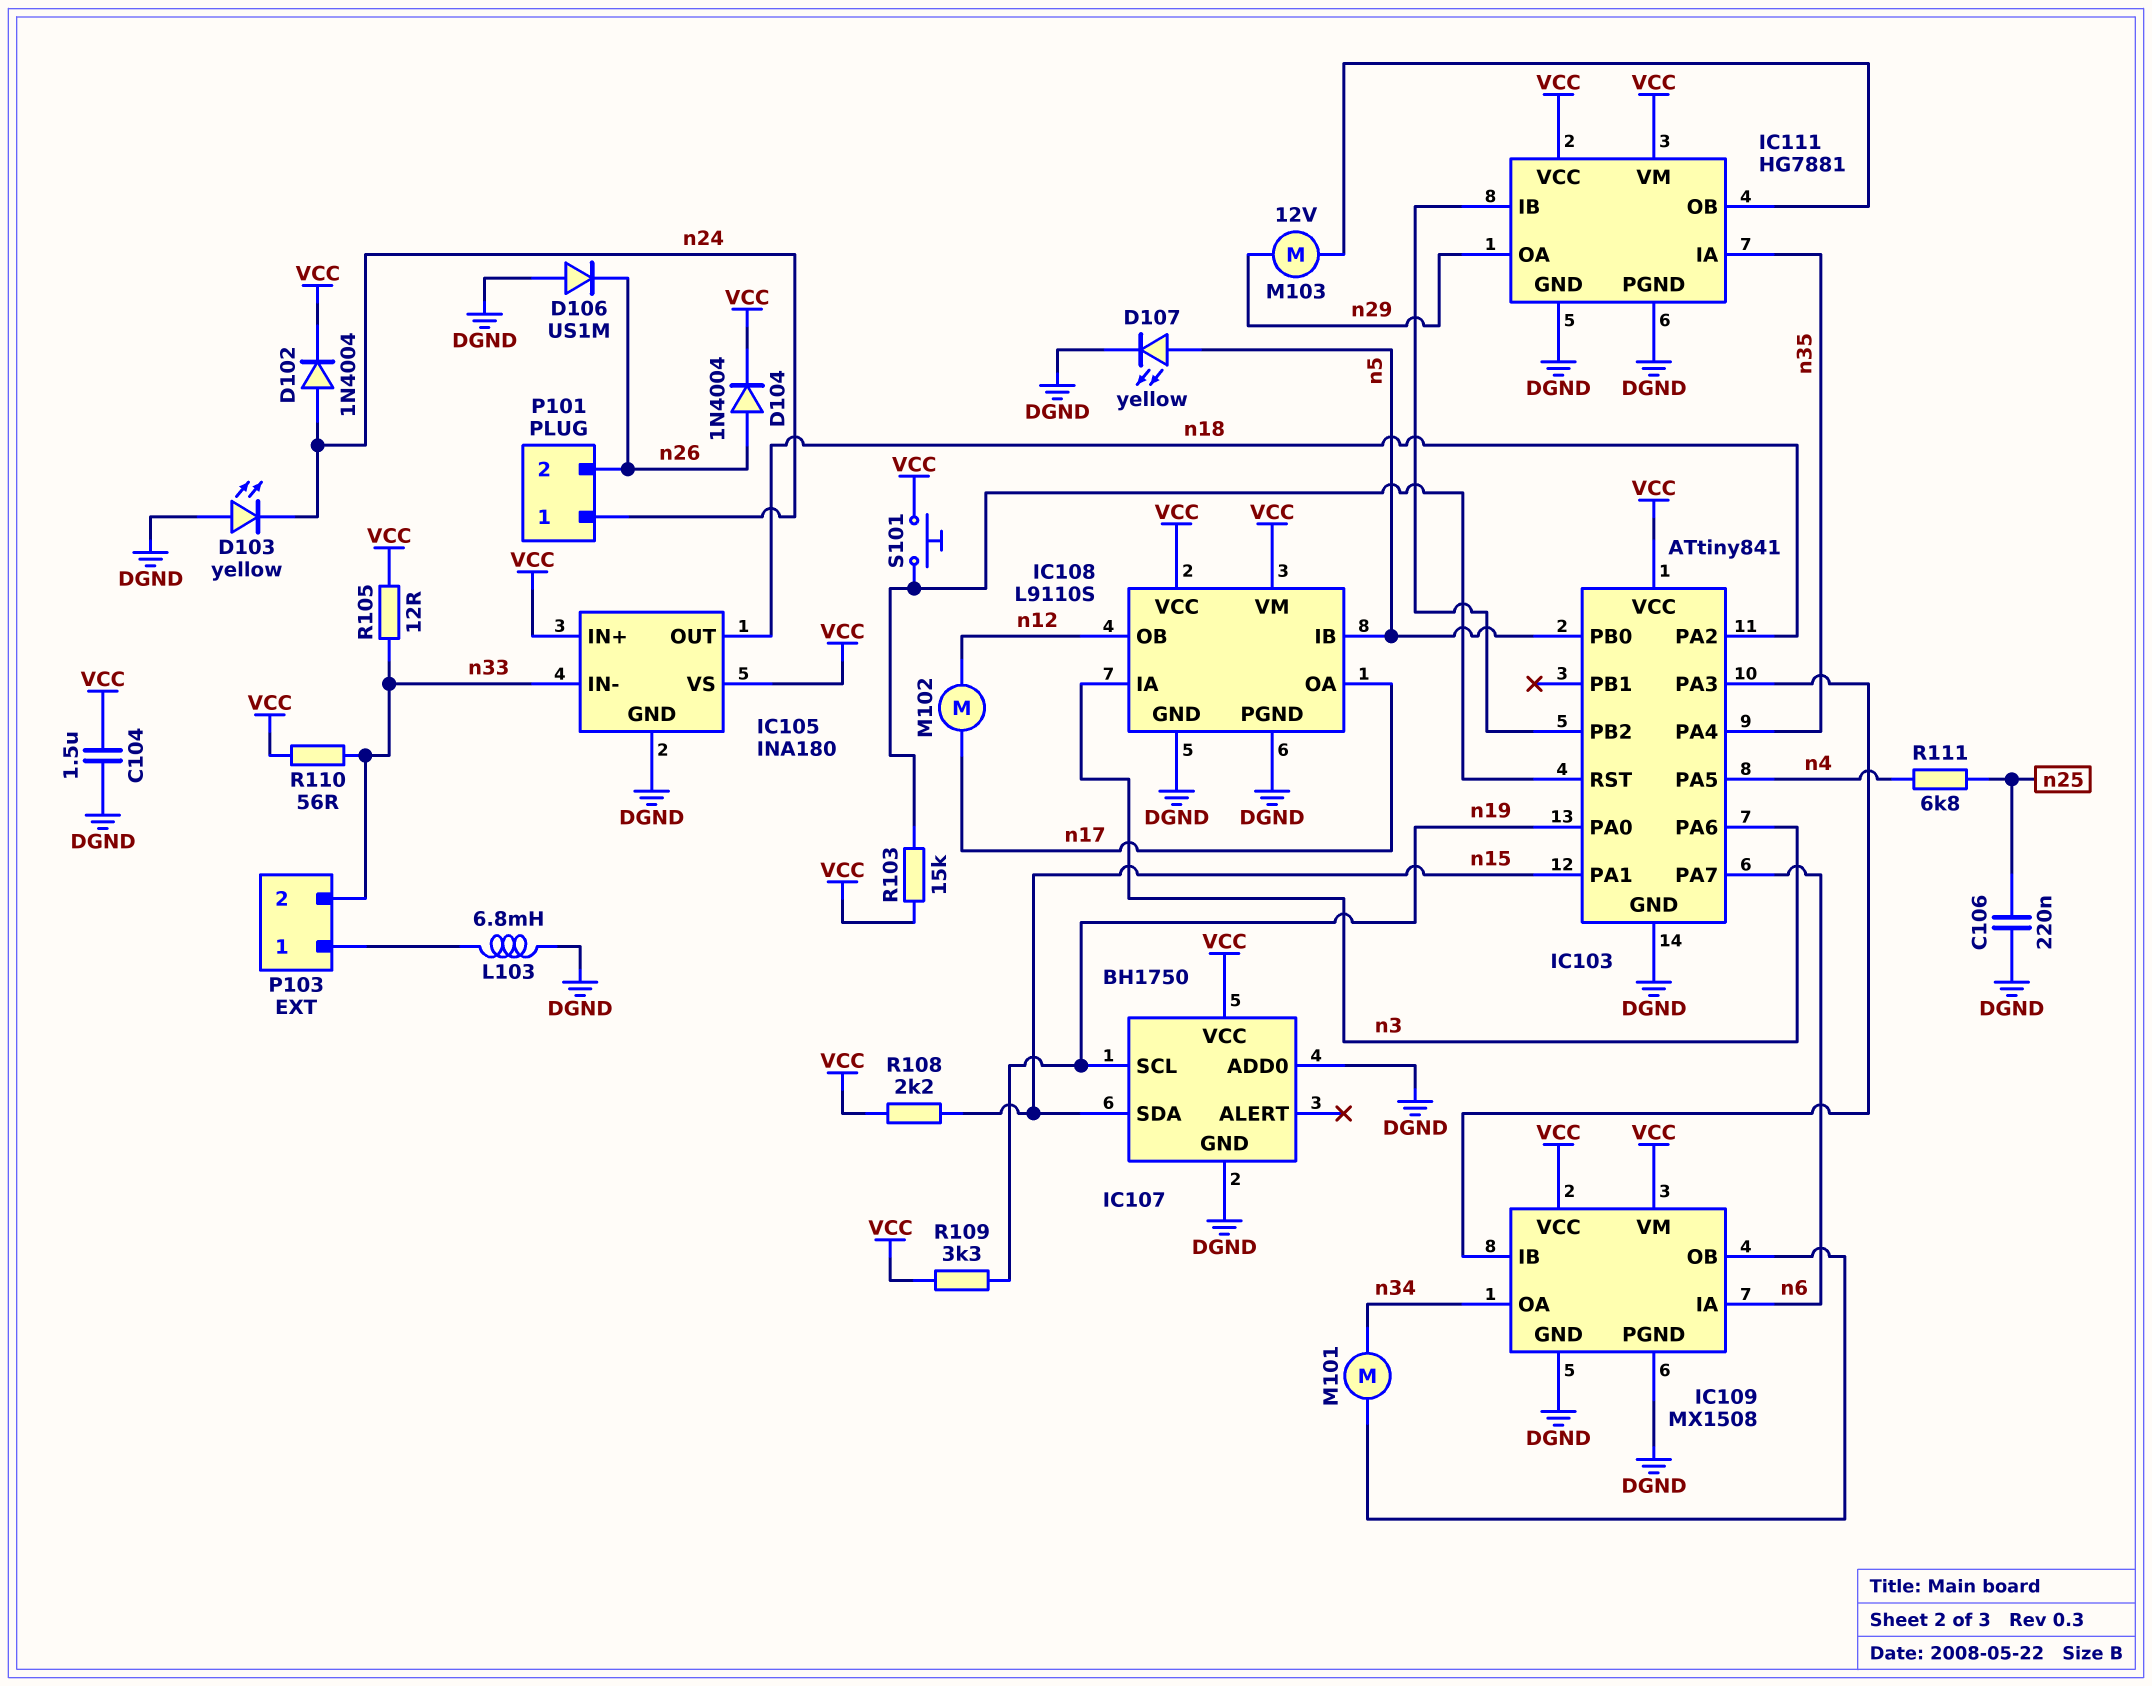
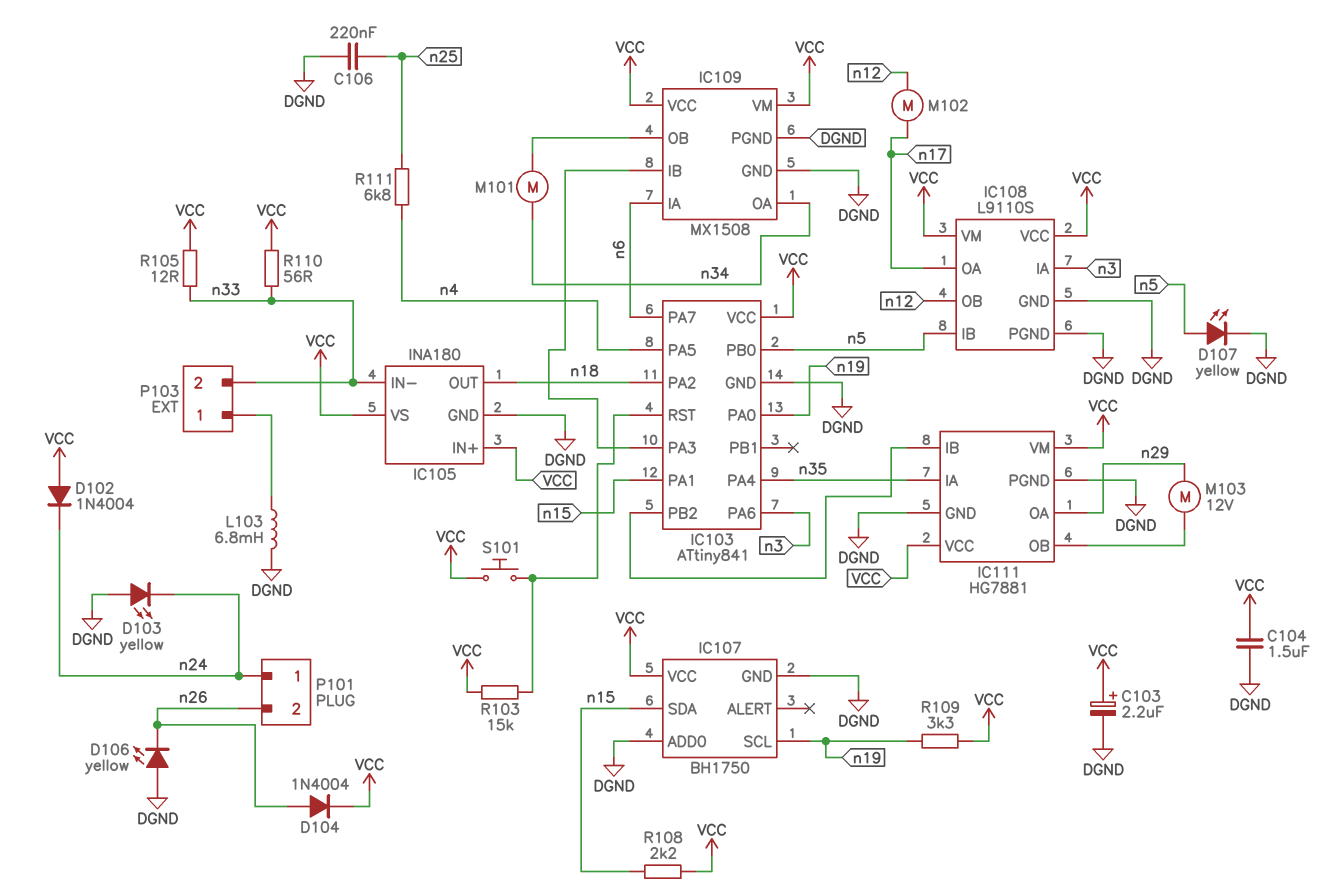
C103: none -> 2.2uF (plus VCC, minus DGND)
D102: diode 1N4004 (A n24, K VCC) -> diode 1N4004 (A VCC, K n24)
D106: diode US1M (A DGND, K n26) -> LED yellow (A DGND, K n26)

